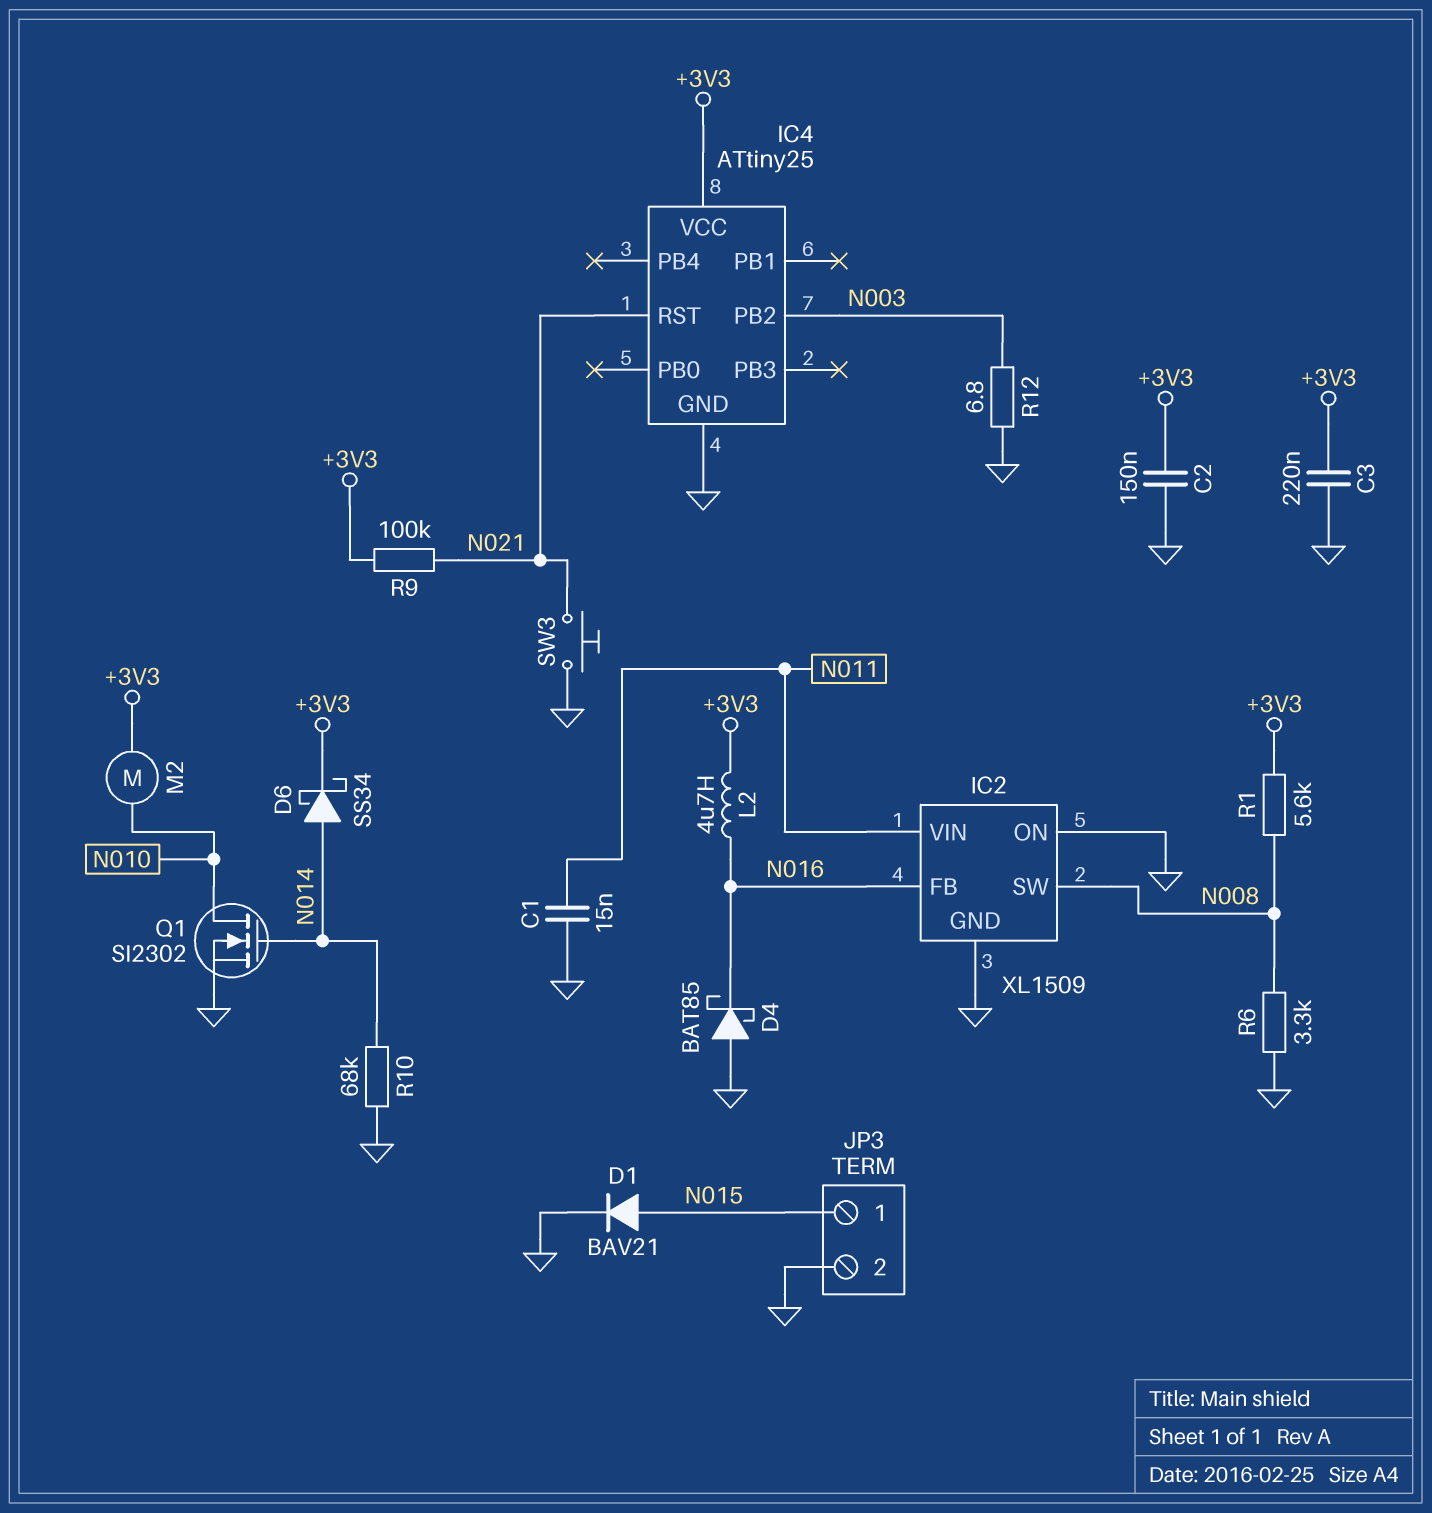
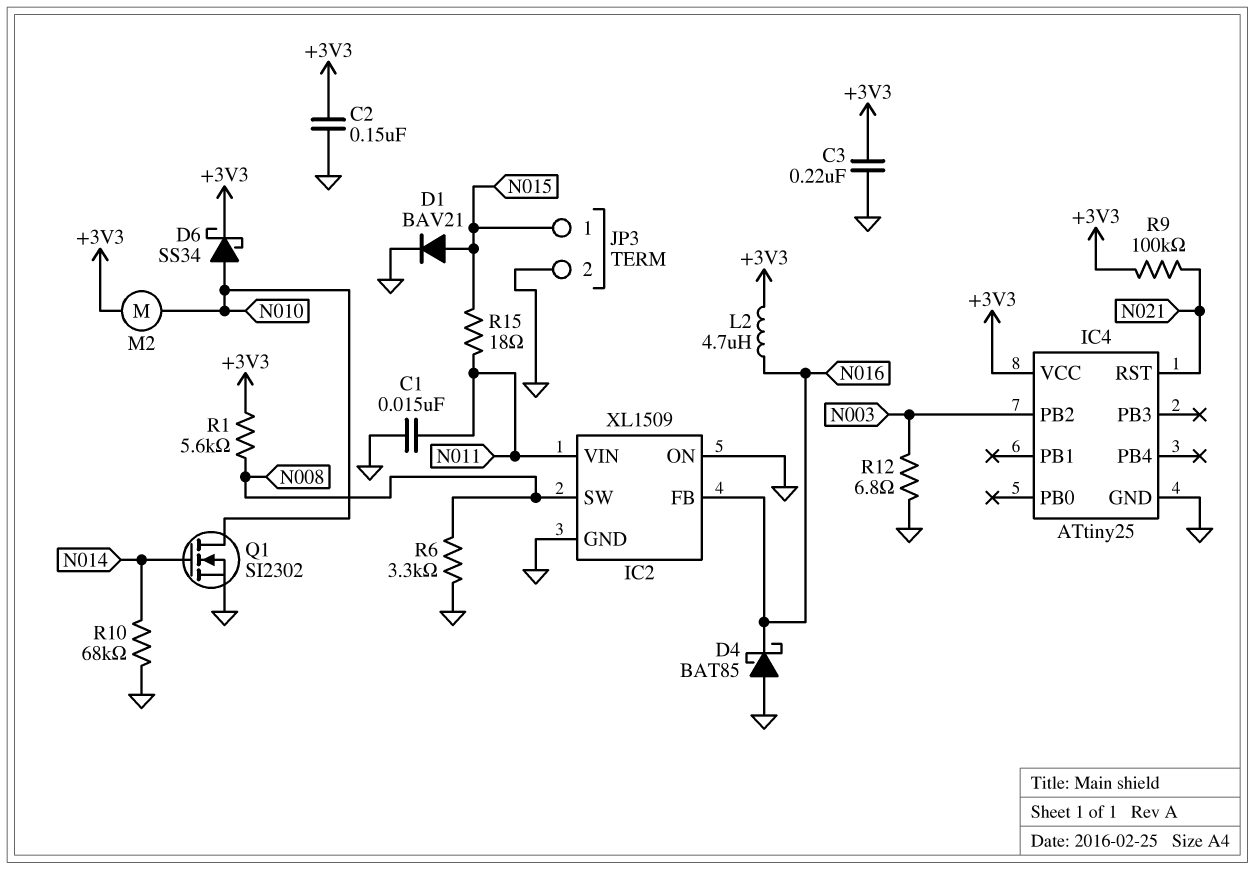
D6: schottky SS34 (A N014, K +3V3) -> schottky SS34 (A N010, K +3V3)
R15: none -> 18 (N011, N015)
SW3: button (GND, N021) -> none

